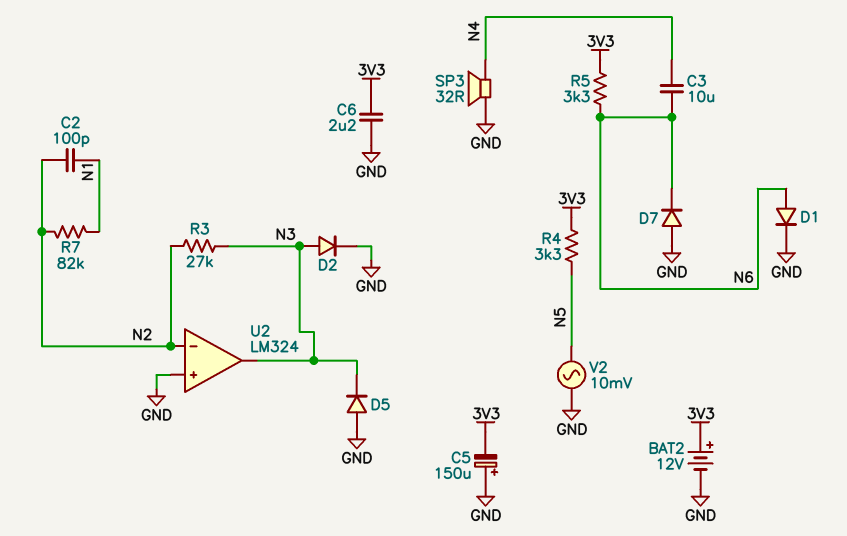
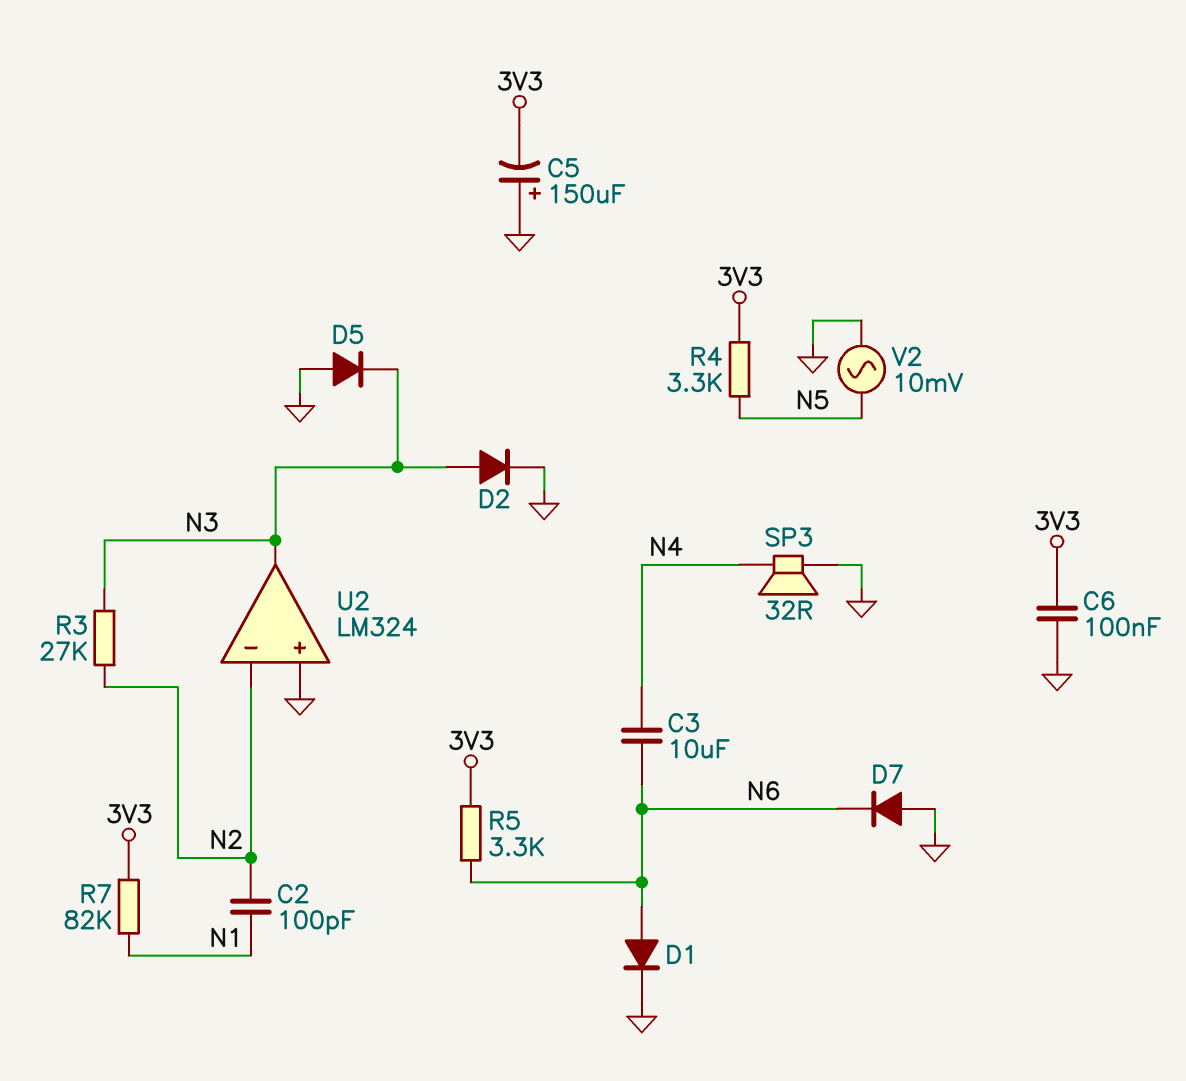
BAT2: 12V (plus 3V3, minus GND) -> none
C6: 2.2uF (3V3, GND) -> 100nF (3V3, GND)
R7: 82k (N1, N2) -> 82k (3V3, N1)

